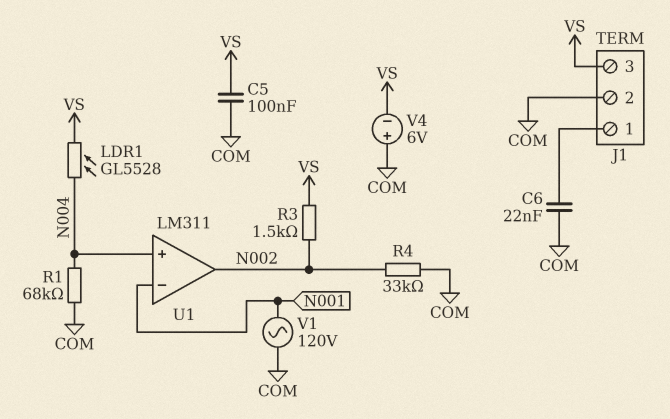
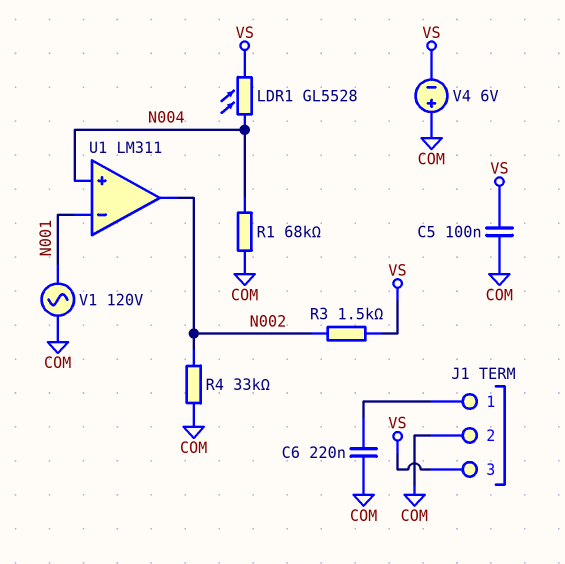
C6: 22nF (COM, J1/1) -> 220nF (COM, J1/1)

